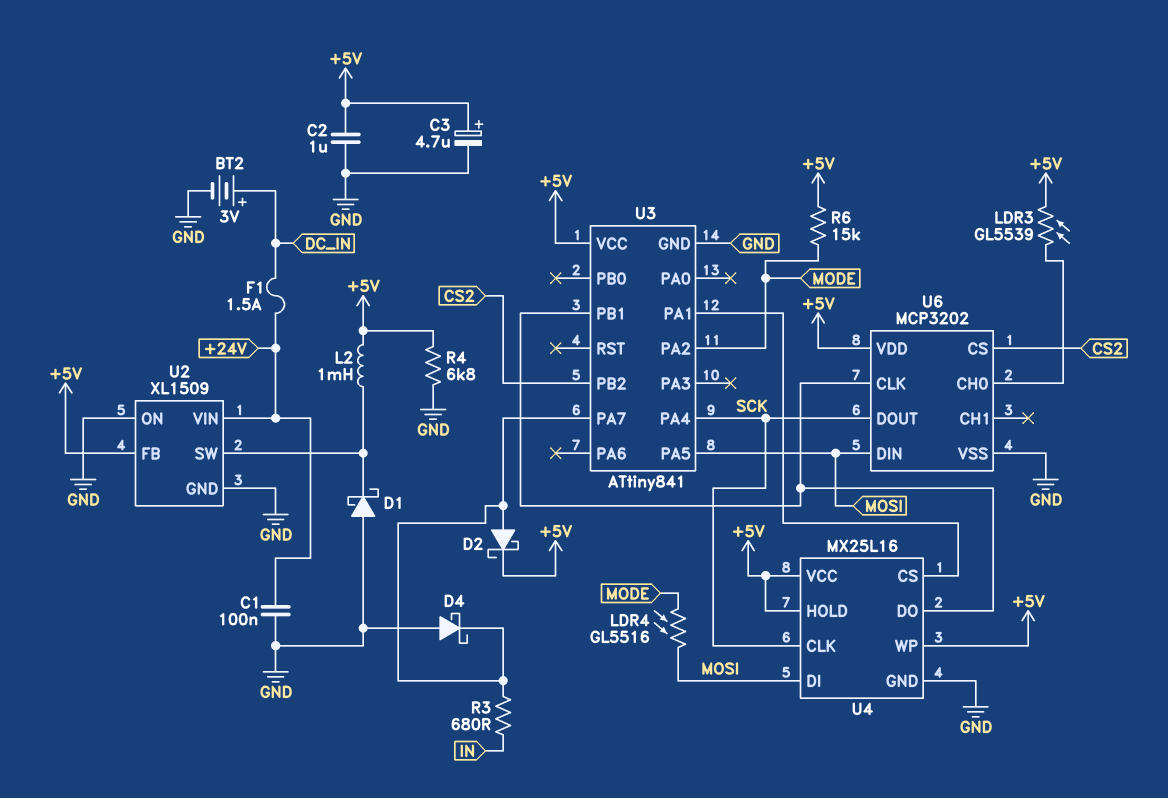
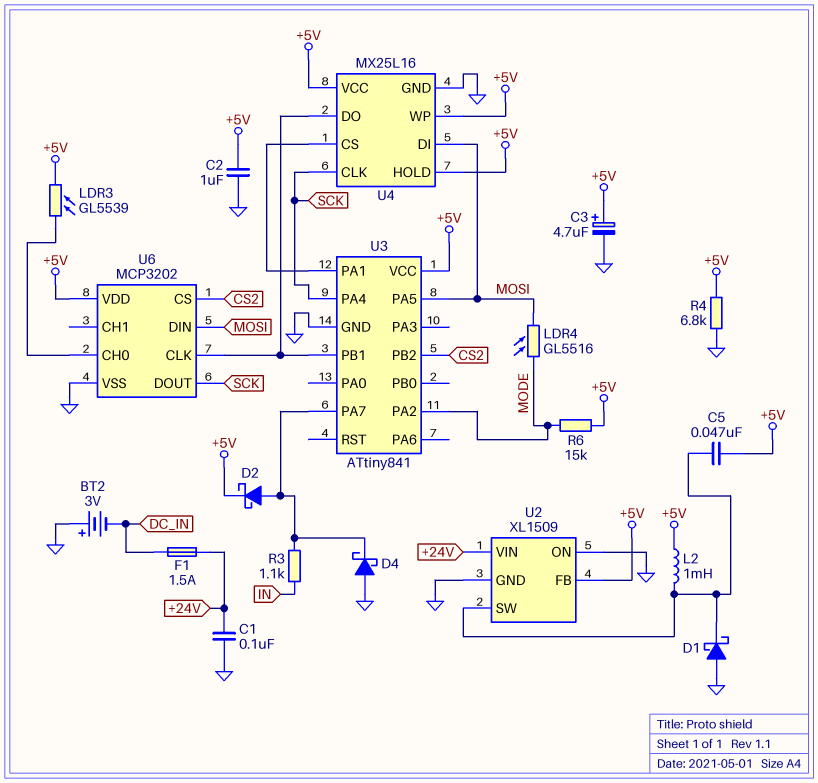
BT2: 3V (plus DC_IN, minus GND) -> 3V (plus GND, minus DC_IN)
C5: none -> 47nF (+5V, U2/SW)
R3: 680 (IN, U3/PA7) -> 1.1k (IN, U3/PA7)

